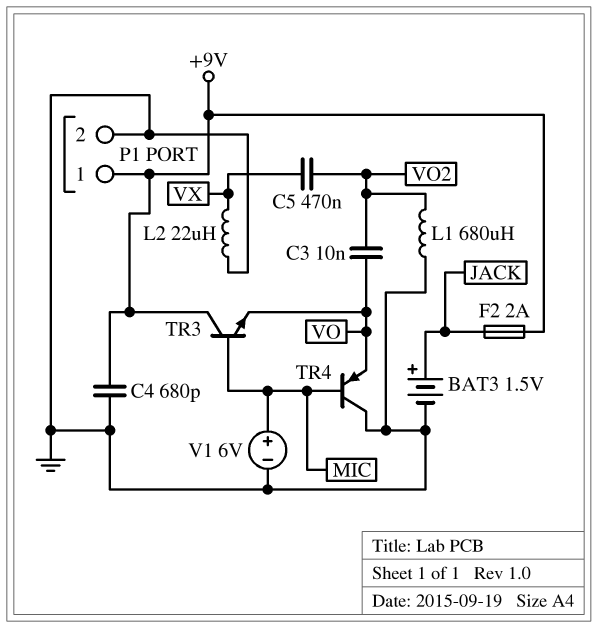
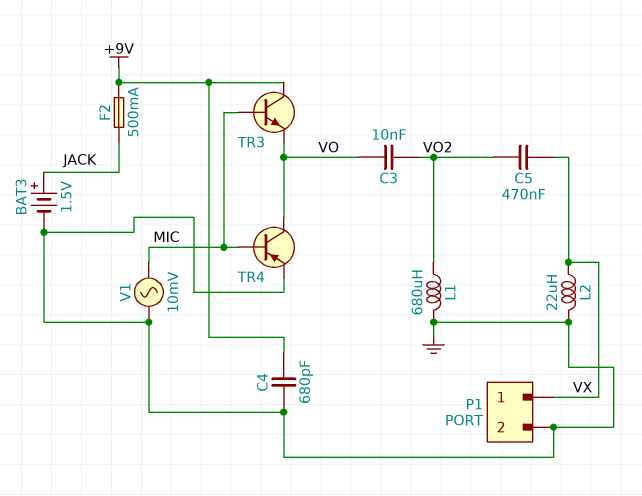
F2: 2A (+9V, JACK) -> 500mA (+9V, JACK)
P1 pin 1: +9V -> VX
TR4: PNP (B MIC, C GND, E VO) -> PNP (B MIC, C VO, E GND)
V1: 6V (plus MIC, minus GND) -> AC 10mV (GND, MIC)

